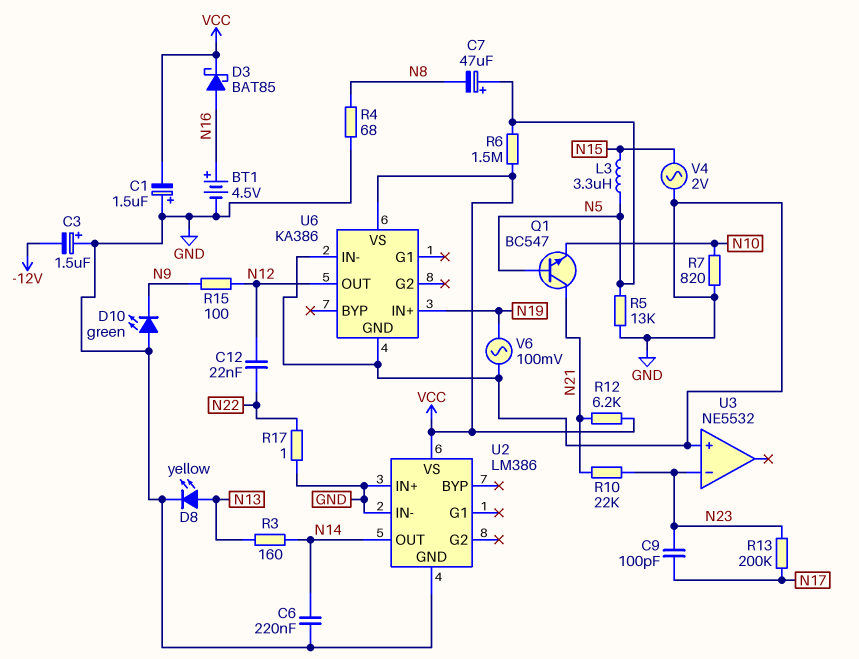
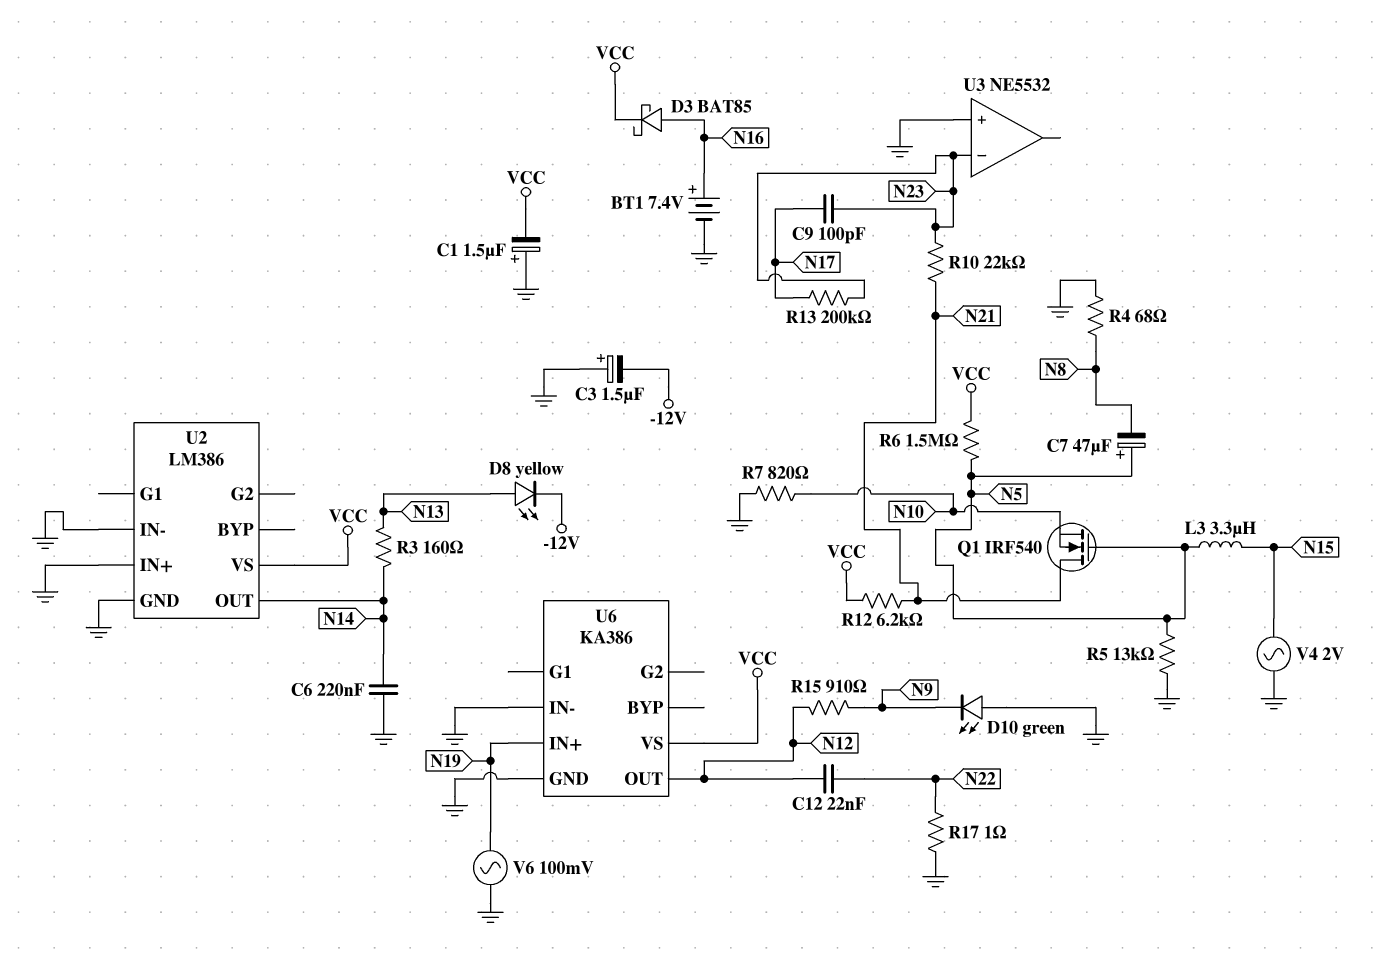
BT1: 4.5V (plus N16, minus GND) -> 7.4V (plus N16, minus GND)
D8: LED yellow (A N13, K GND) -> LED yellow (A N13, K -12V)
Q1: NPN BC547 (B N5, C N21, E N10) -> NMOS IRF540 (G N5, D N21, S N10)
R15: 100 (N9, N12) -> 910 (N9, N12)

